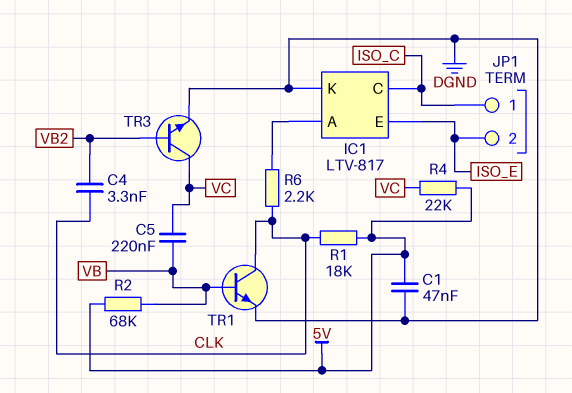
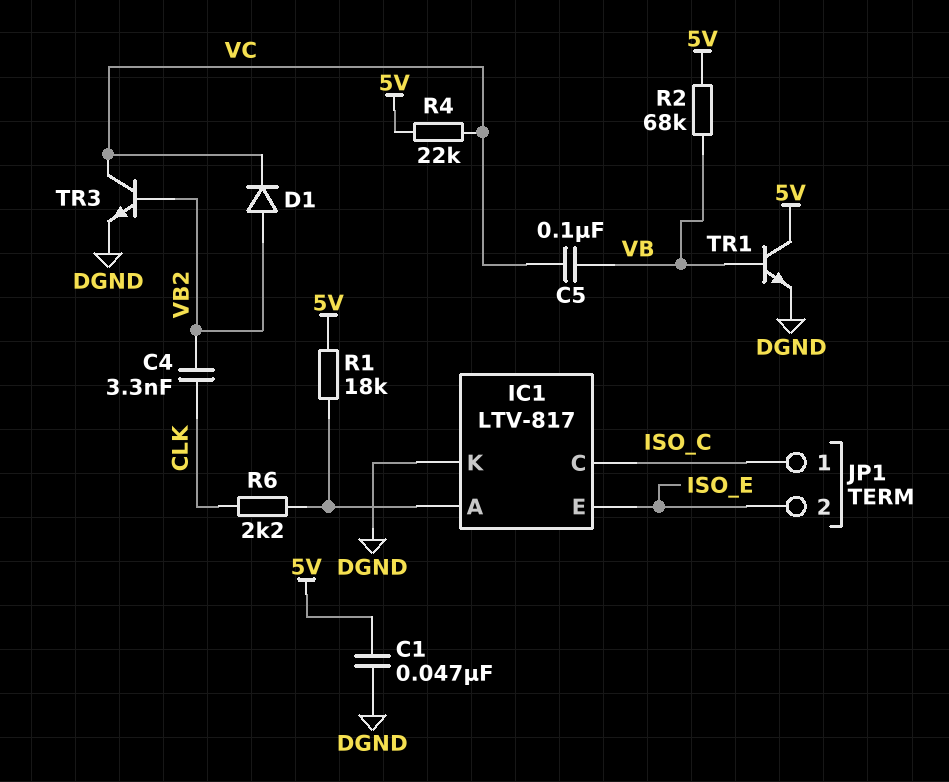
C5: 220nF (VB, VC) -> 100nF (VB, VC)
D1: none -> diode (A VB2, K VC)
R1: 18k (5V, CLK) -> 18k (5V, IC1/A)
TR1: NPN (B VB, C CLK, E DGND) -> NPN (B VB, C 5V, E DGND)

